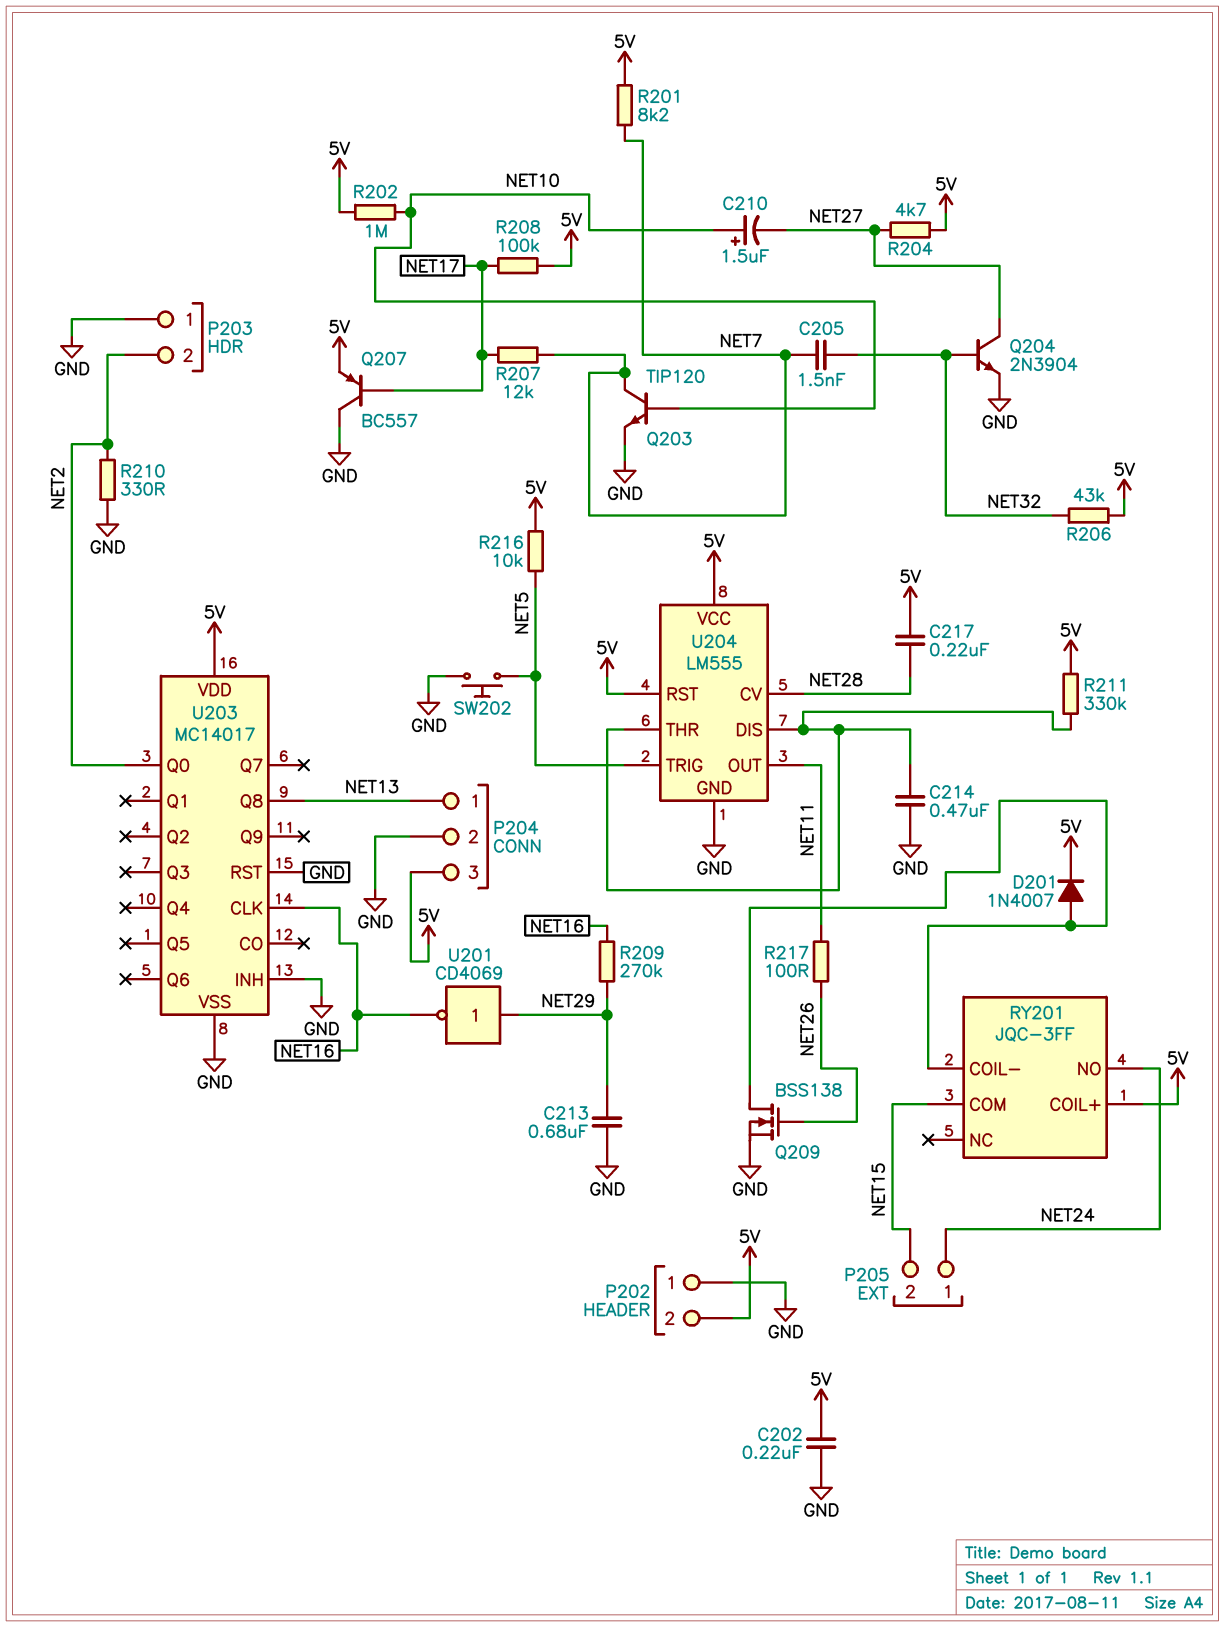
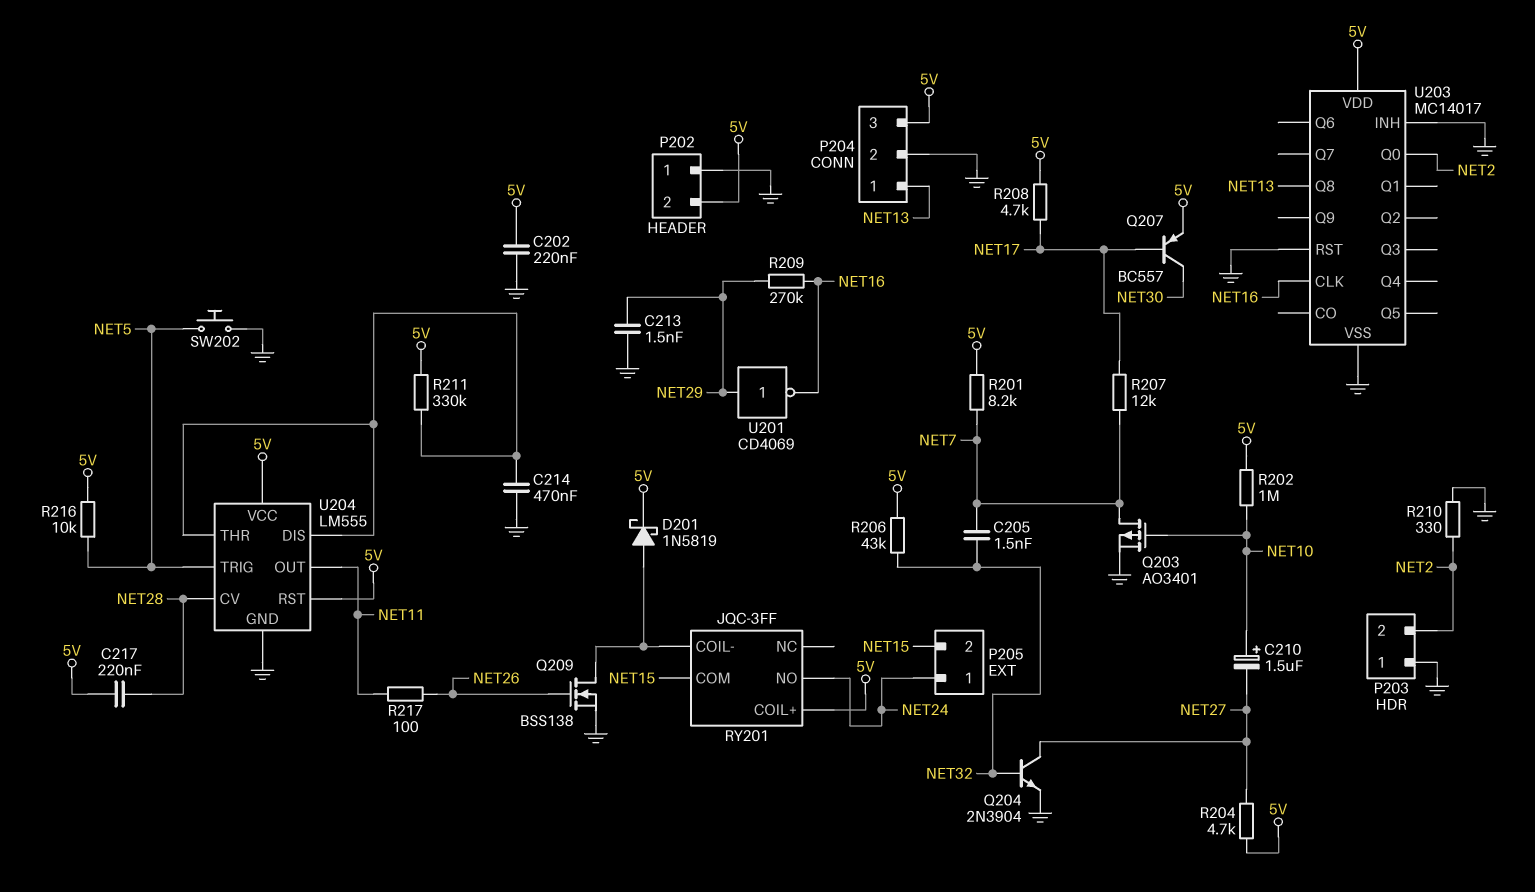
C213: 680nF (GND, NET29) -> 1.5nF (GND, NET29)
D201: diode 1N4007 (A RY201/COIL-, K 5V) -> schottky 1N5819 (A RY201/COIL-, K 5V)
Q203: NPN TIP120 (B NET10, C NET7, E GND) -> PMOS AO3401 (G NET10, D NET7, S GND)
Q207: PNP BC557 (B NET17, C GND, E 5V) -> PNP BC557 (B NET17, C NET30, E 5V)
R208: 100k (5V, NET17) -> 4.7k (5V, NET17)

